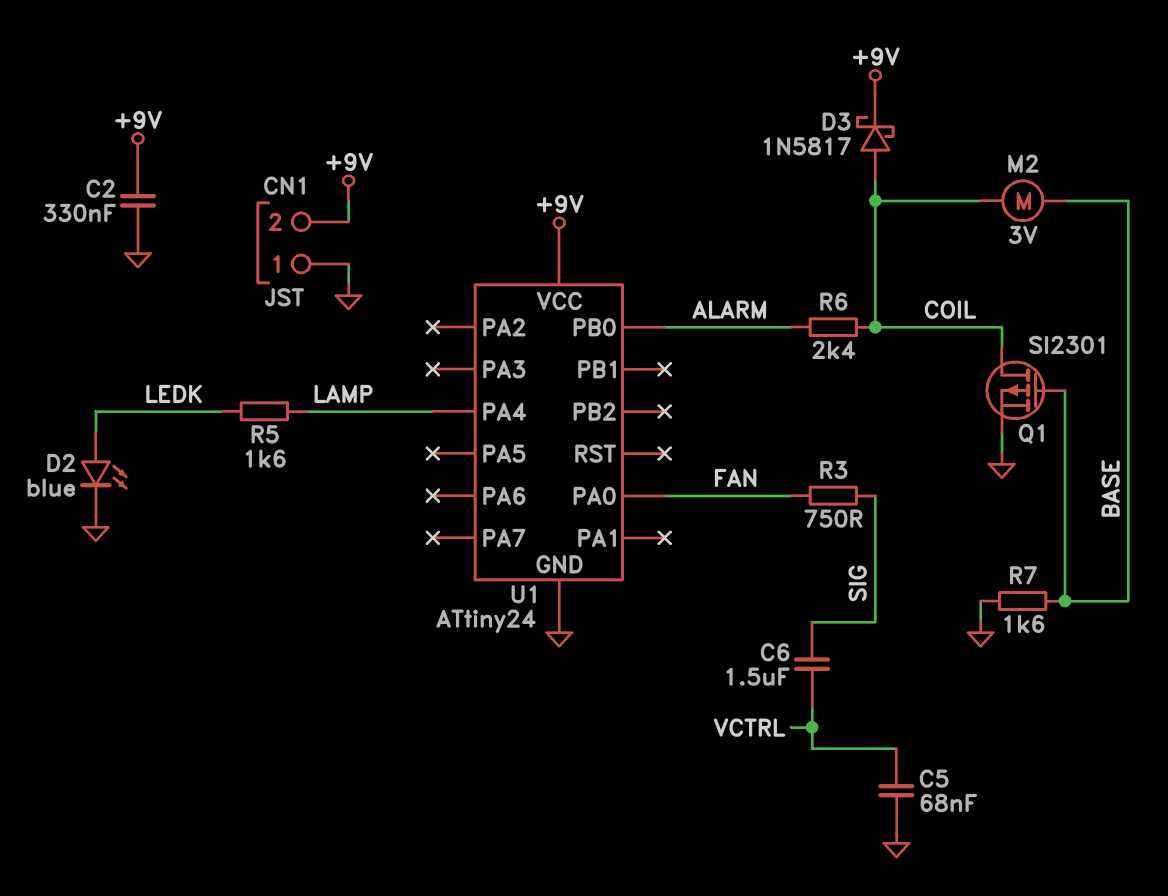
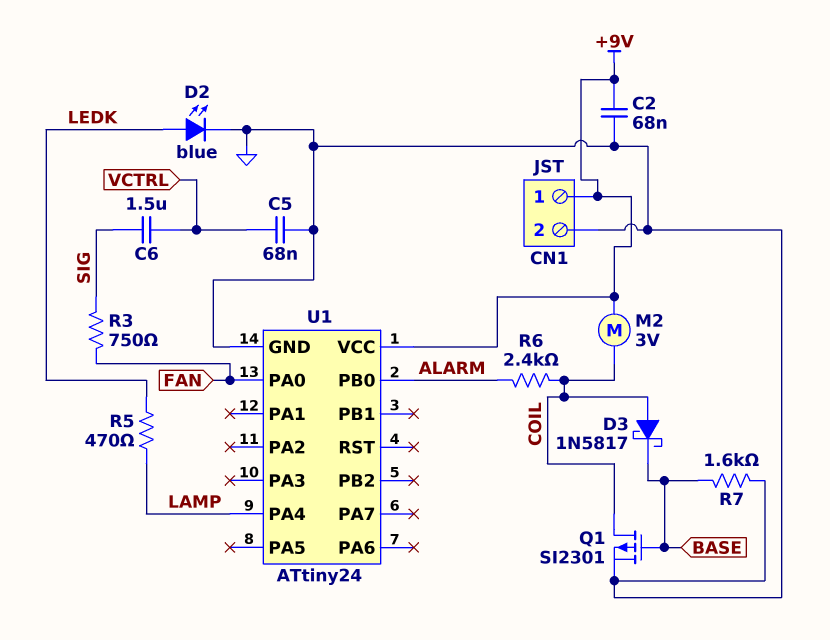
C2: 330nF (+9V, GND) -> 68nF (+9V, GND)
CN1 pin 1: GND -> +9V
CN1 pin 2: +9V -> GND
D3: schottky 1N5817 (A COIL, K +9V) -> schottky 1N5817 (A COIL, K BASE)
M2: motor 3V (BASE, COIL) -> motor 3V (+9V, COIL)
R5: 1.6k (LAMP, LEDK) -> 470 (LAMP, LEDK)

